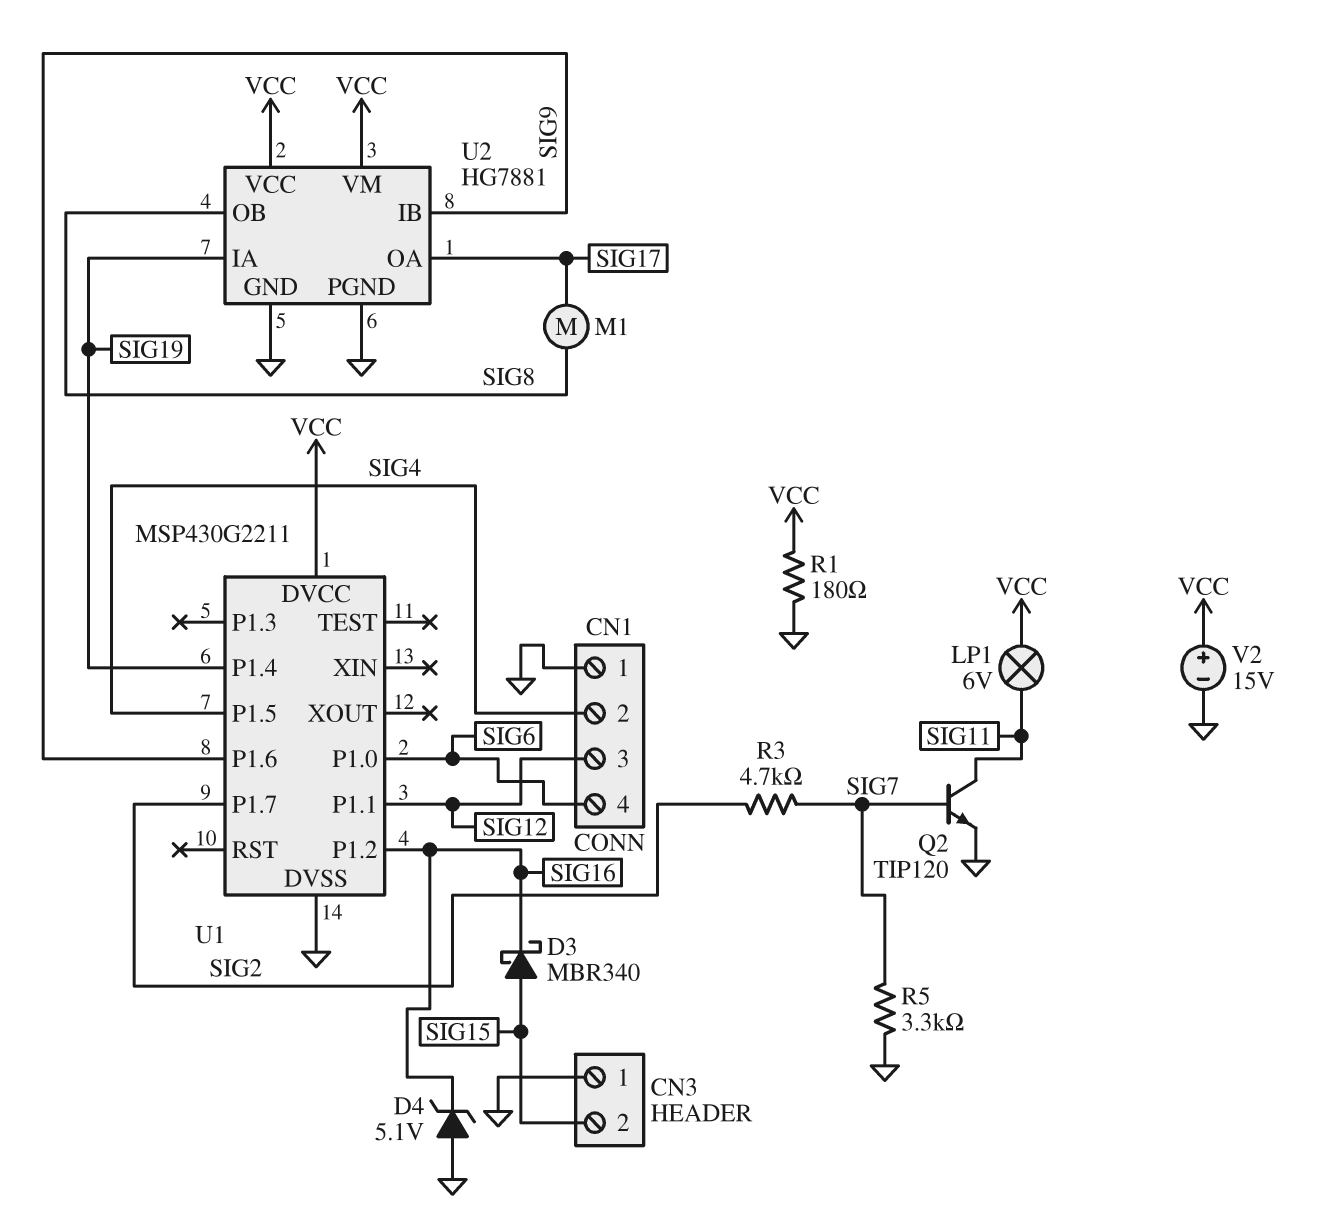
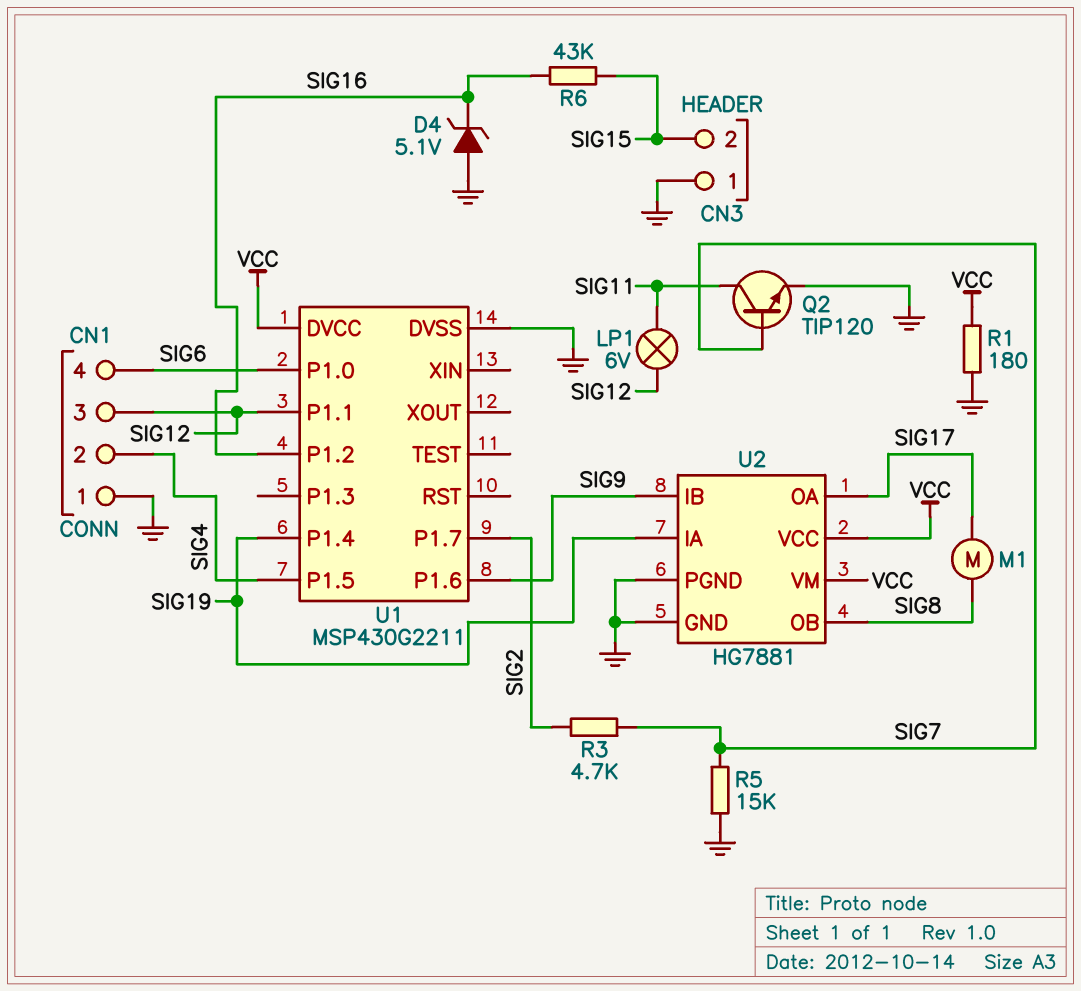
D3: schottky MBR340 (A SIG15, K SIG16) -> none
LP1: lamp 6V (SIG11, VCC) -> lamp 6V (SIG11, SIG12)
R5: 3.3k (GND, SIG7) -> 15k (GND, SIG7)
R6: none -> 43k (SIG15, SIG16)
V2: 15V (plus VCC, minus GND) -> none

